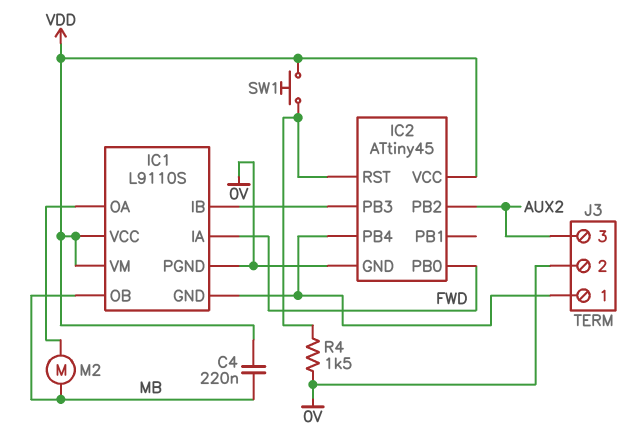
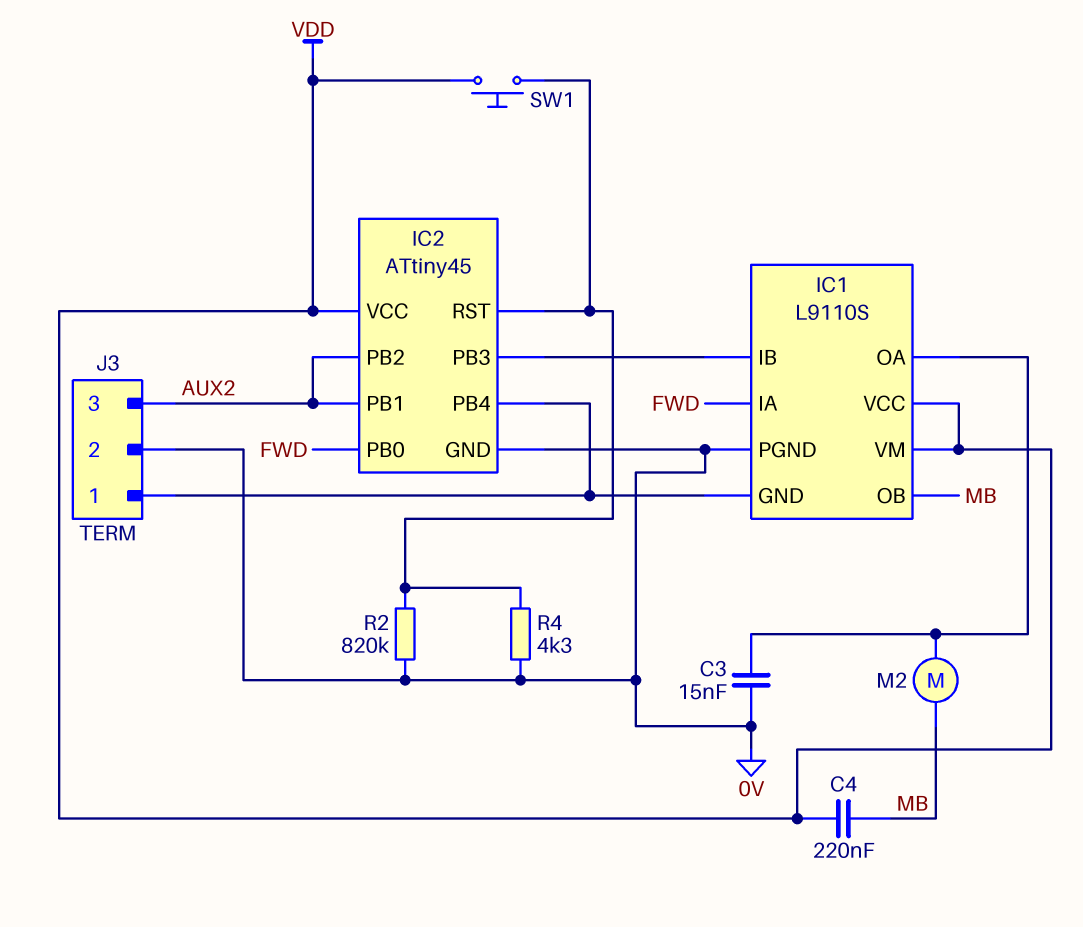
C3: none -> 15nF (0V, IC1/OA)
IC2 pin PB1: none -> AUX2
R2: none -> 820k (0V, IC2/RST)
R4: 1.5k (0V, IC2/RST) -> 4.3k (0V, IC2/RST)

